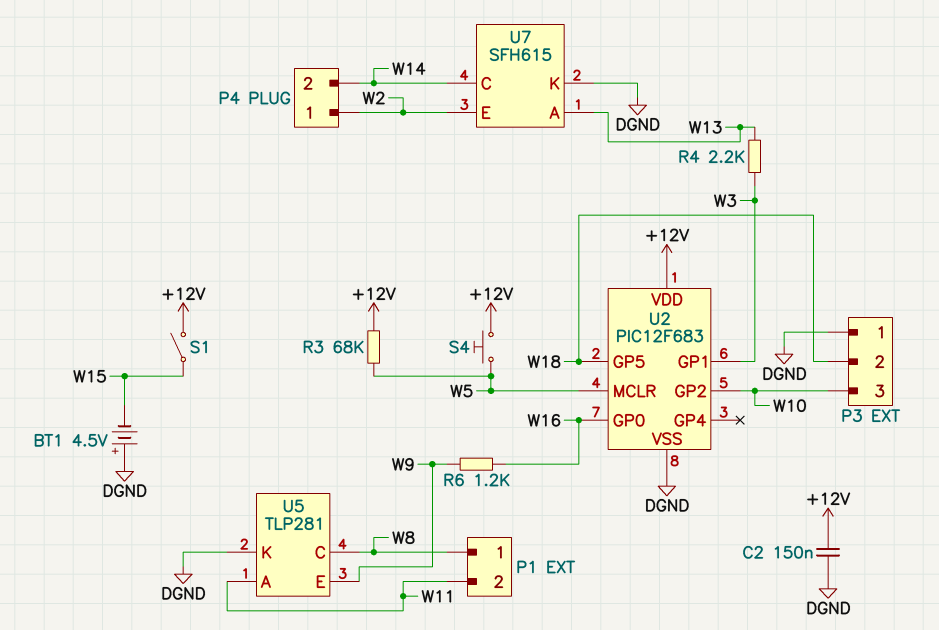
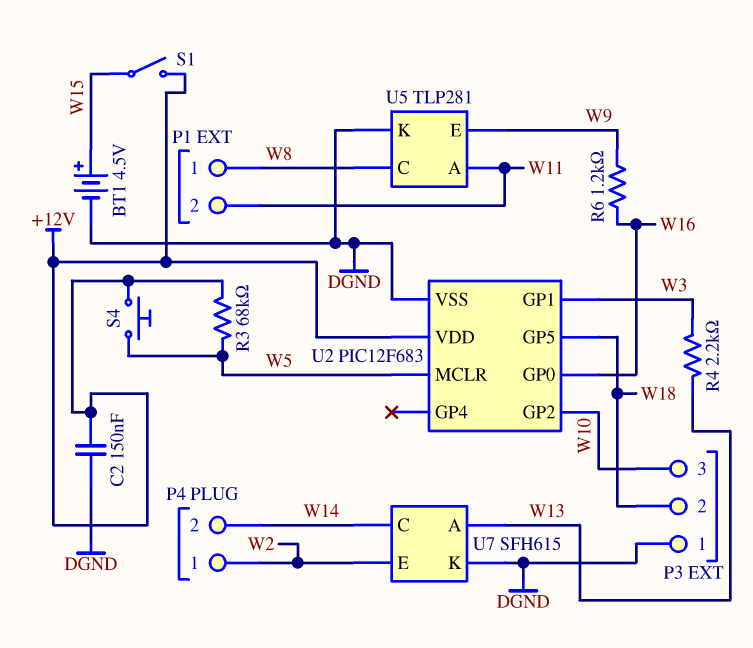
BT1: 4.5V (plus DGND, minus W15) -> 4.5V (plus W15, minus DGND)

